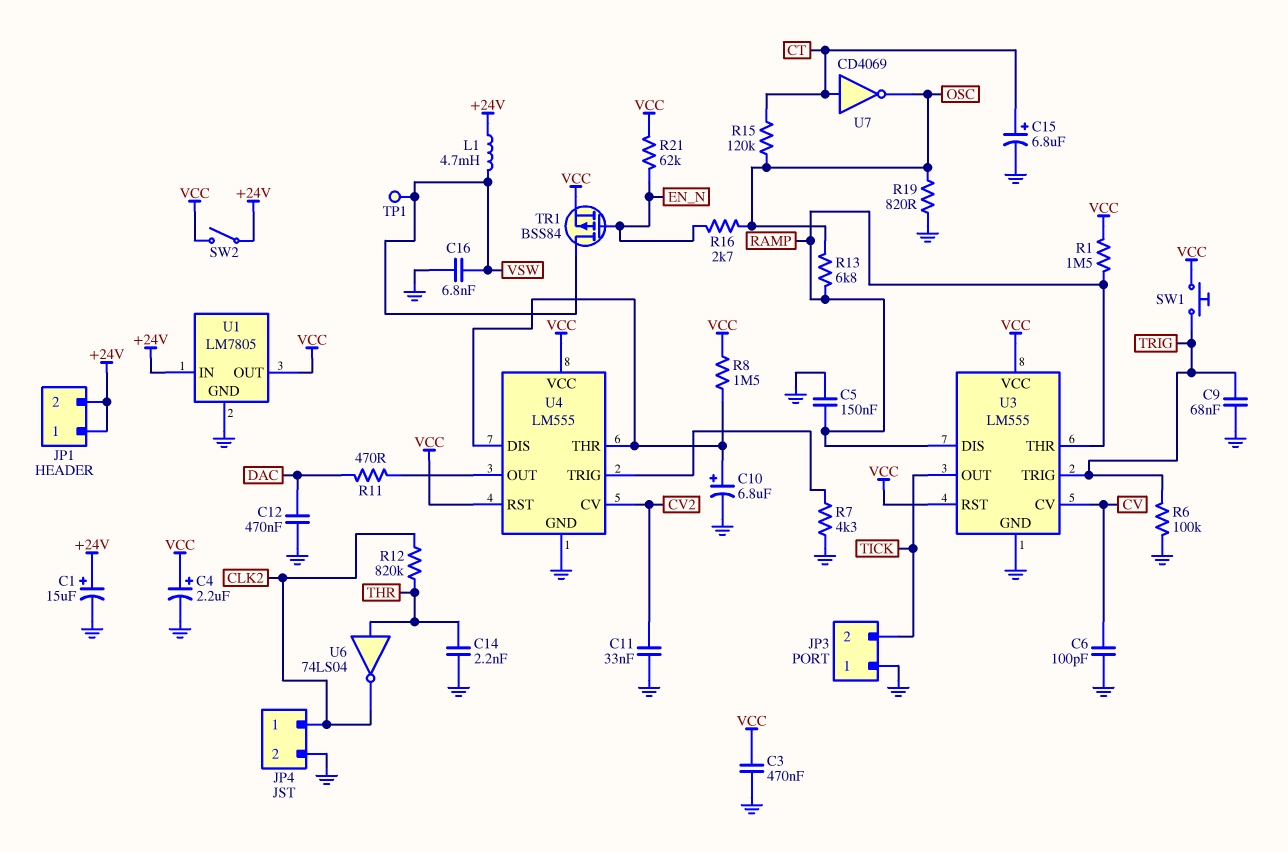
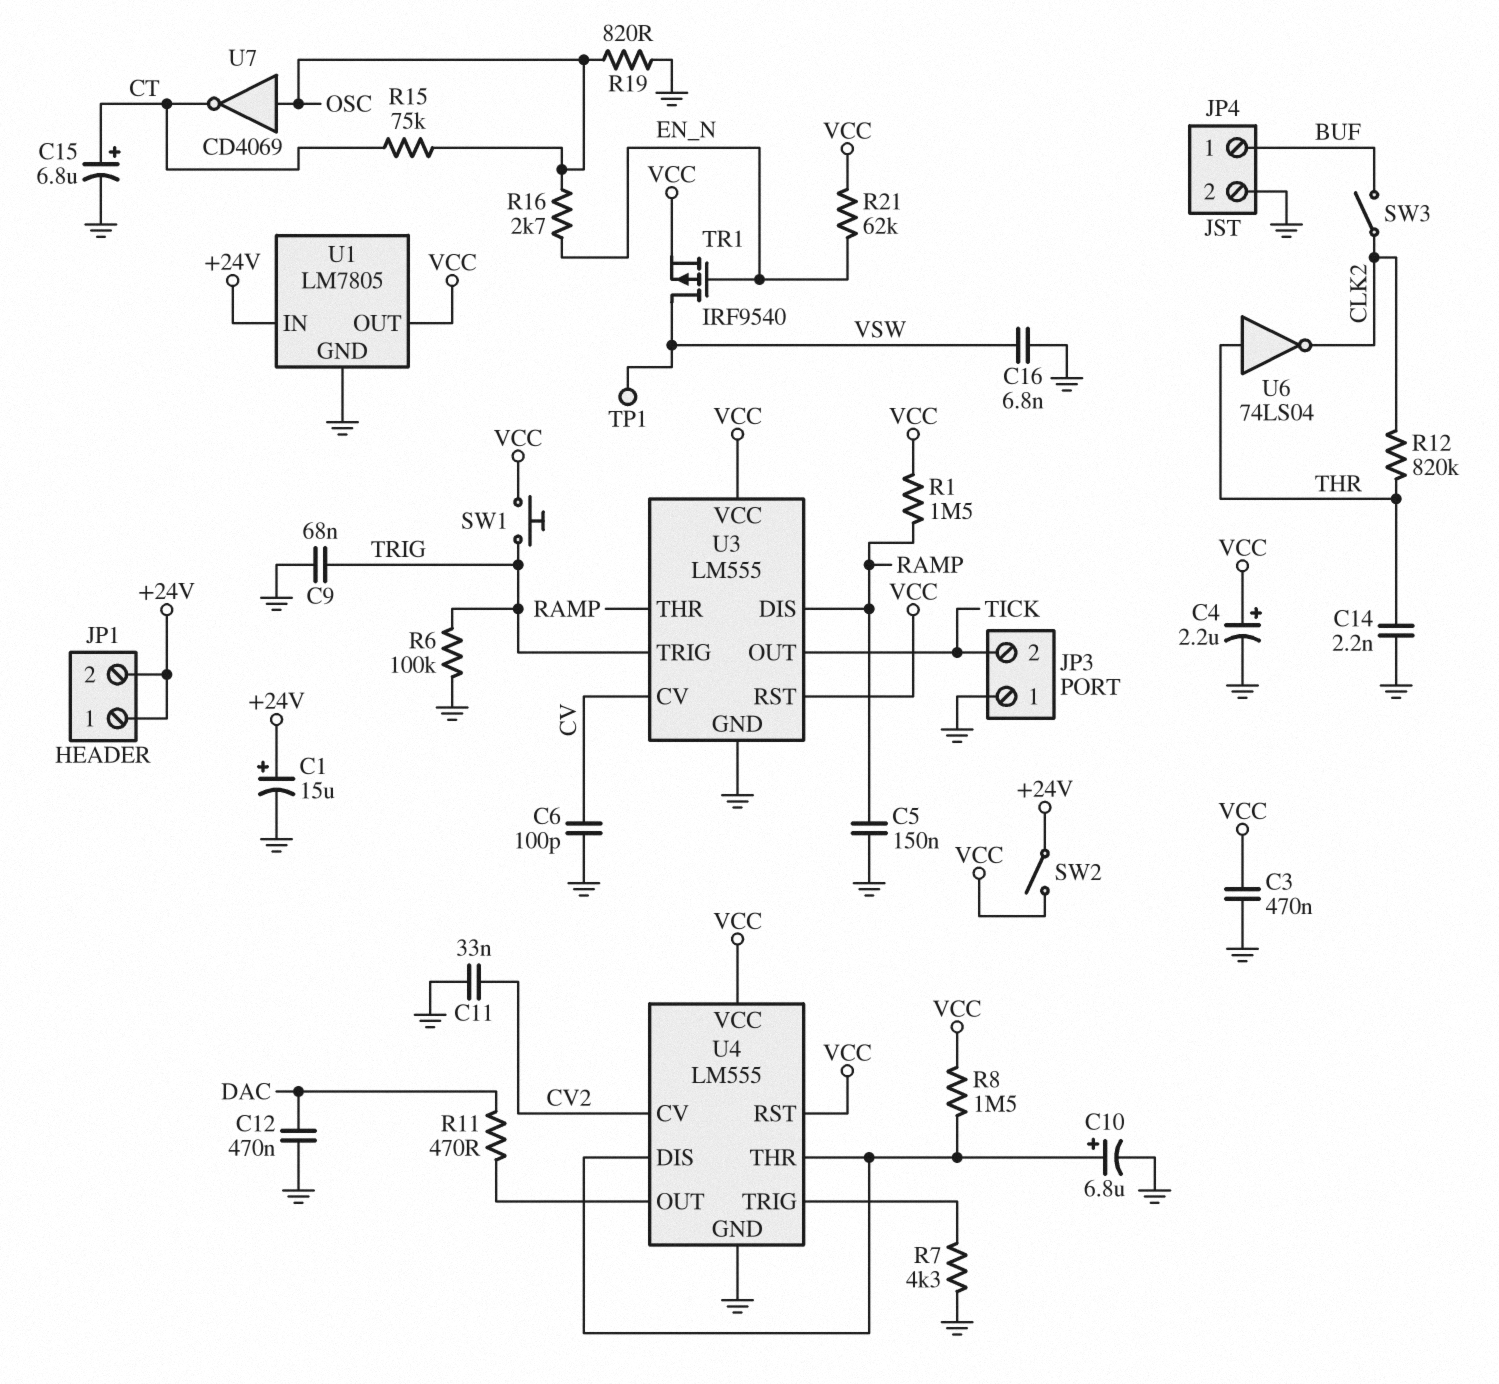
JP4 pin 1: CLK2 -> BUF
L1: 4.7mH (+24V, VSW) -> none
R13: 6.8k (OSC, RAMP) -> none
R15: 120k (CT, OSC) -> 75k (CT, OSC)
SW3: none -> switch (BUF, CLK2)
TR1: PMOS BSS84 (G EN_N, D VSW, S VCC) -> PMOS IRF9540 (G EN_N, D VSW, S VCC)
U7: NOT CD4069 (in CT, out OSC) -> NOT CD4069 (in OSC, out CT)

